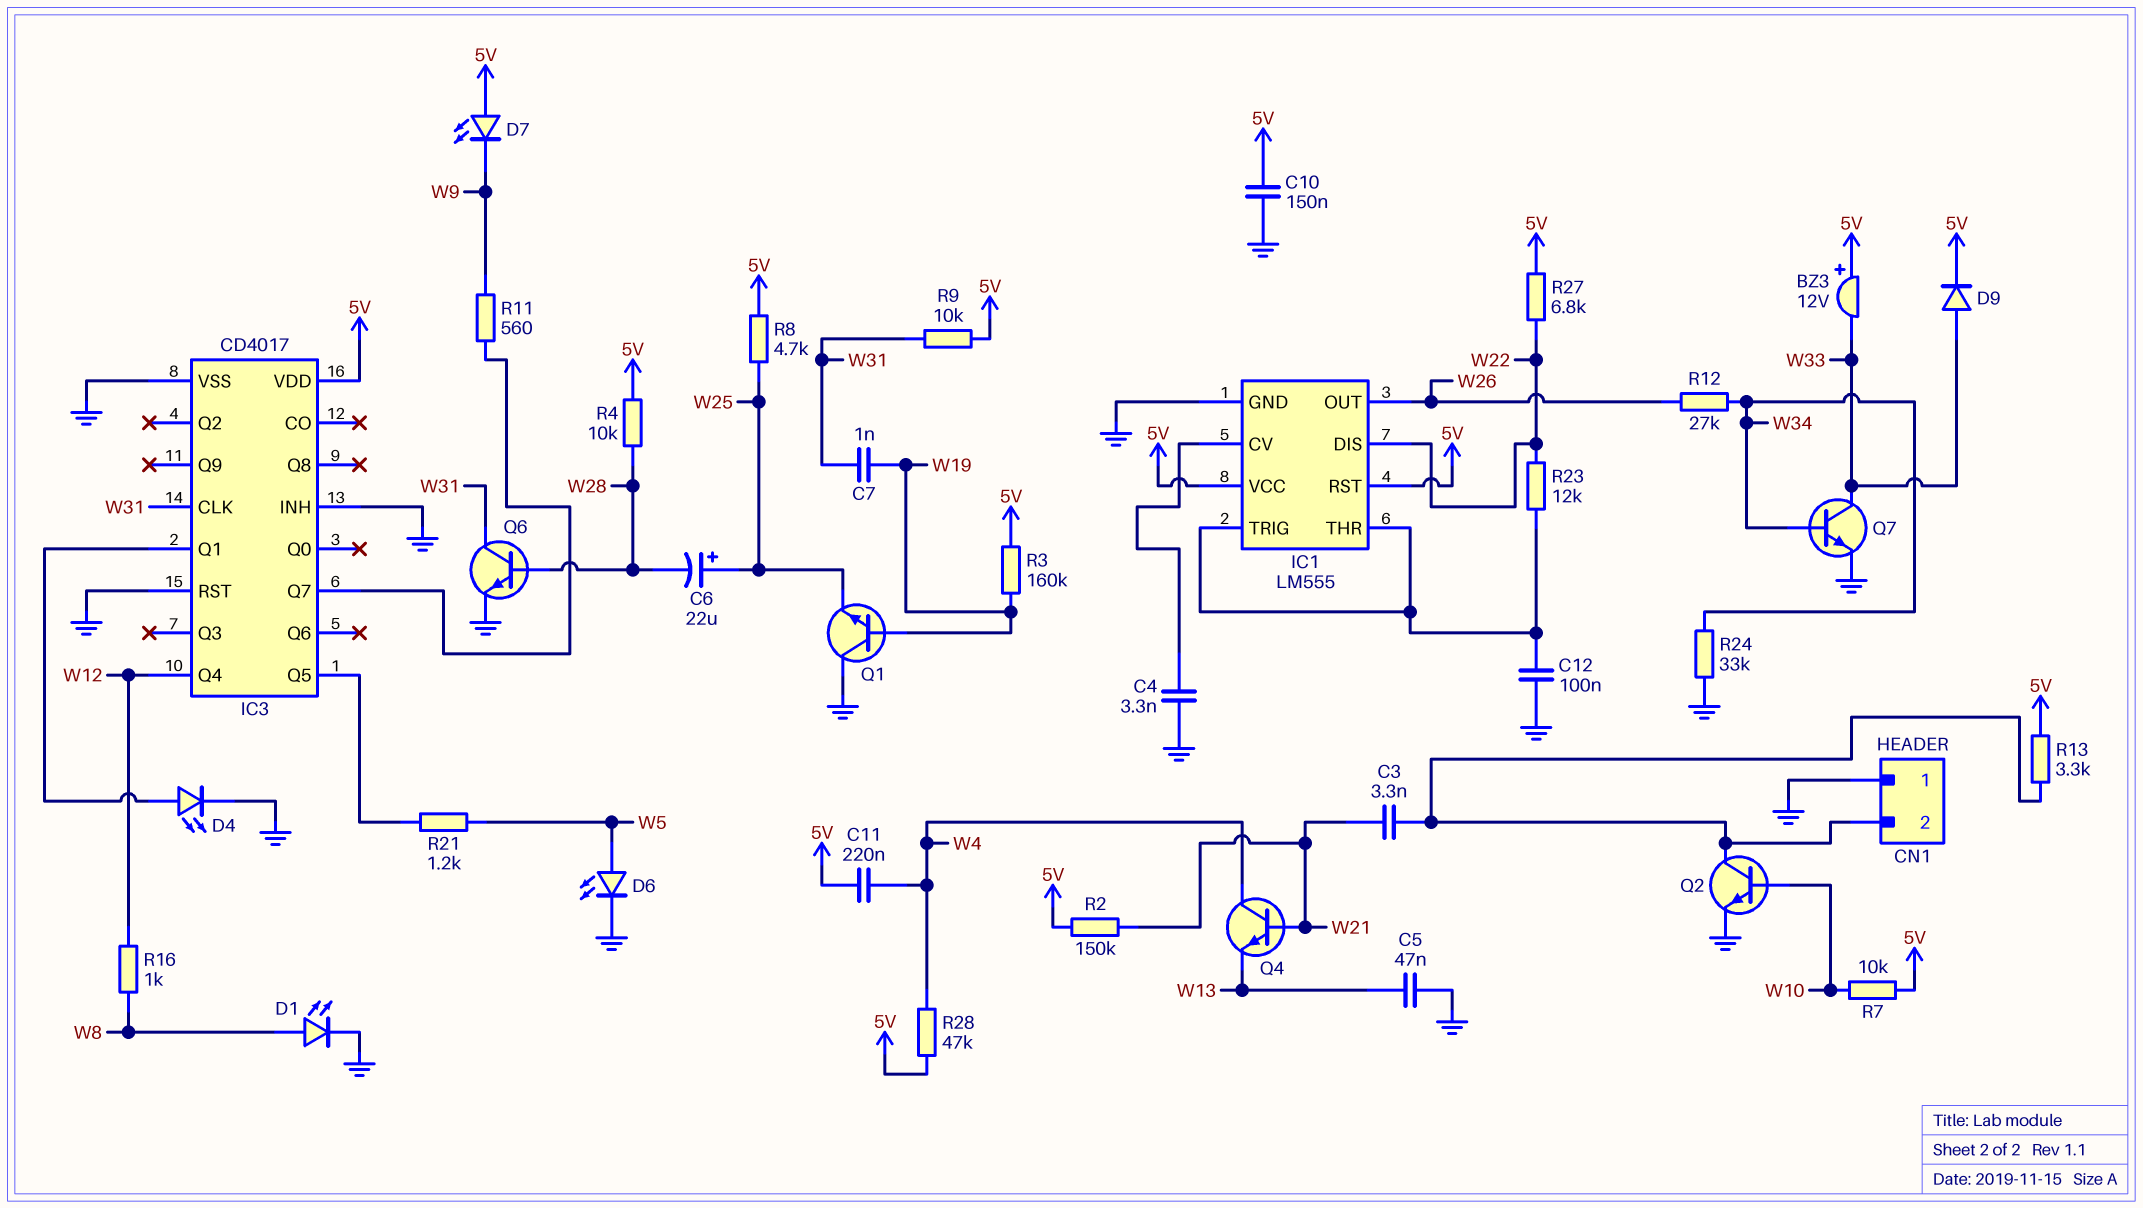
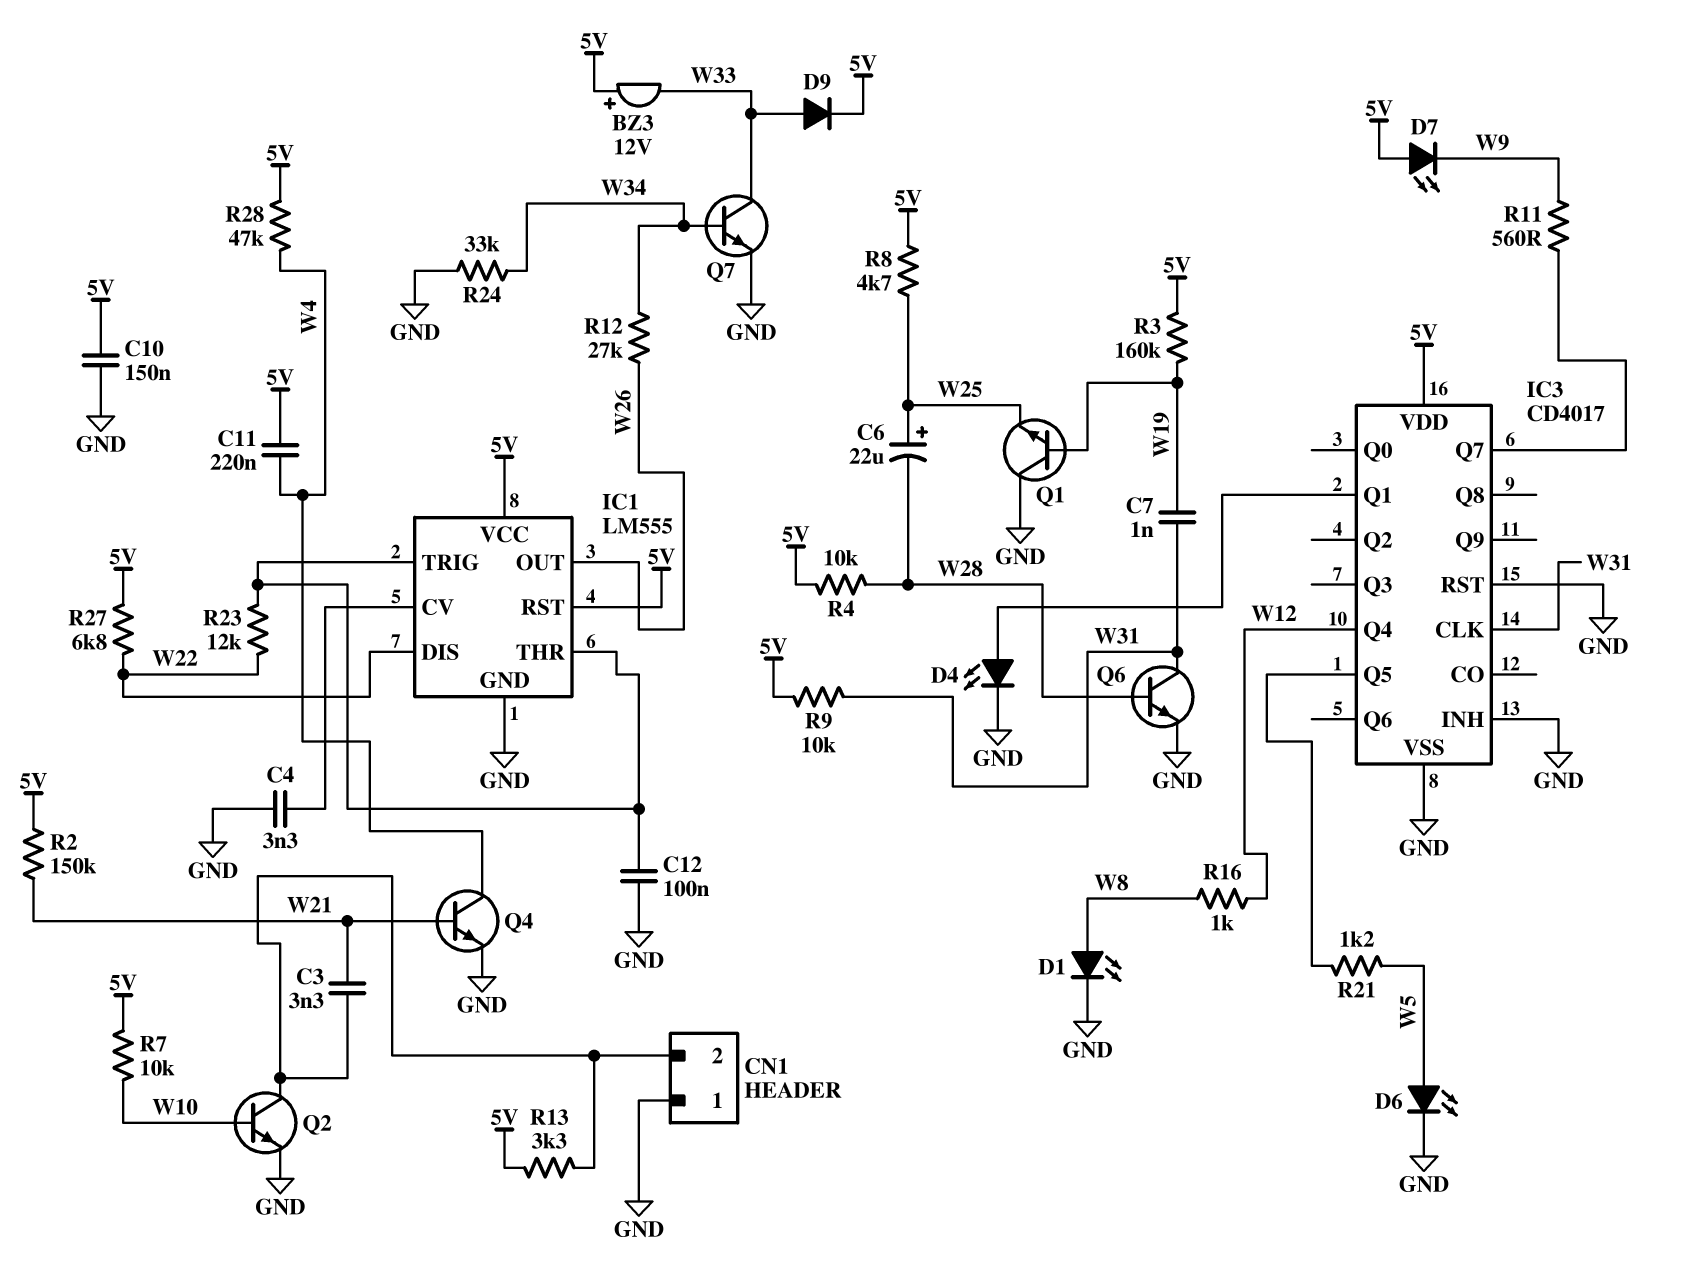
C5: 47nF (GND, W13) -> none
Q4: NPN (B W21, C W4, E W13) -> NPN (B W21, C W4, E GND)

